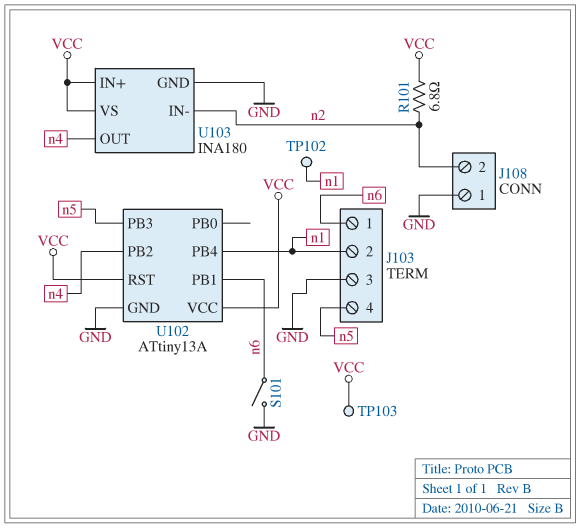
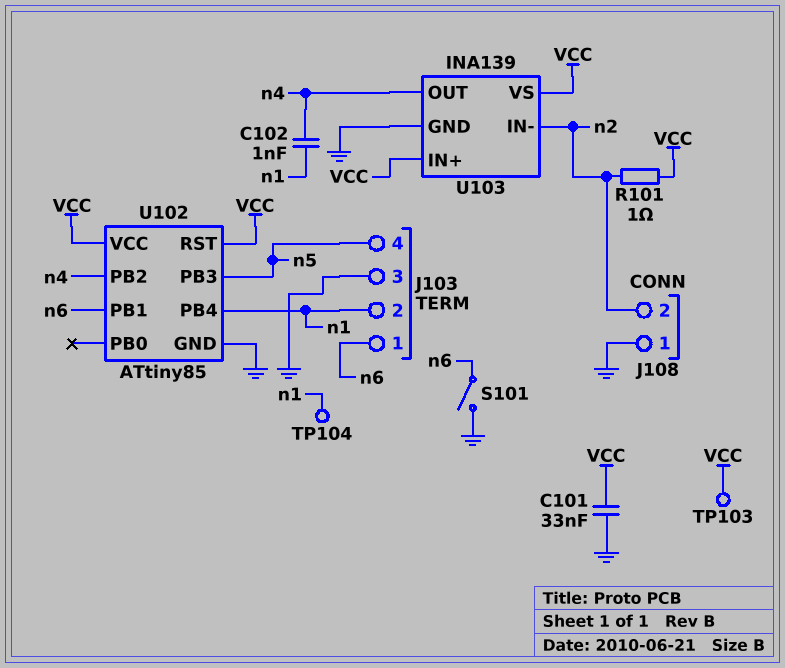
C101: none -> 33nF (GND, VCC)
C102: none -> 1nF (n1, n4)
R101: 6.8 (VCC, n2) -> 1 (VCC, n2)
TP102: test point (n1) -> none
TP104: none -> test point (n1)
U102: ATtiny13A -> ATtiny85
U103: INA180 -> INA139

